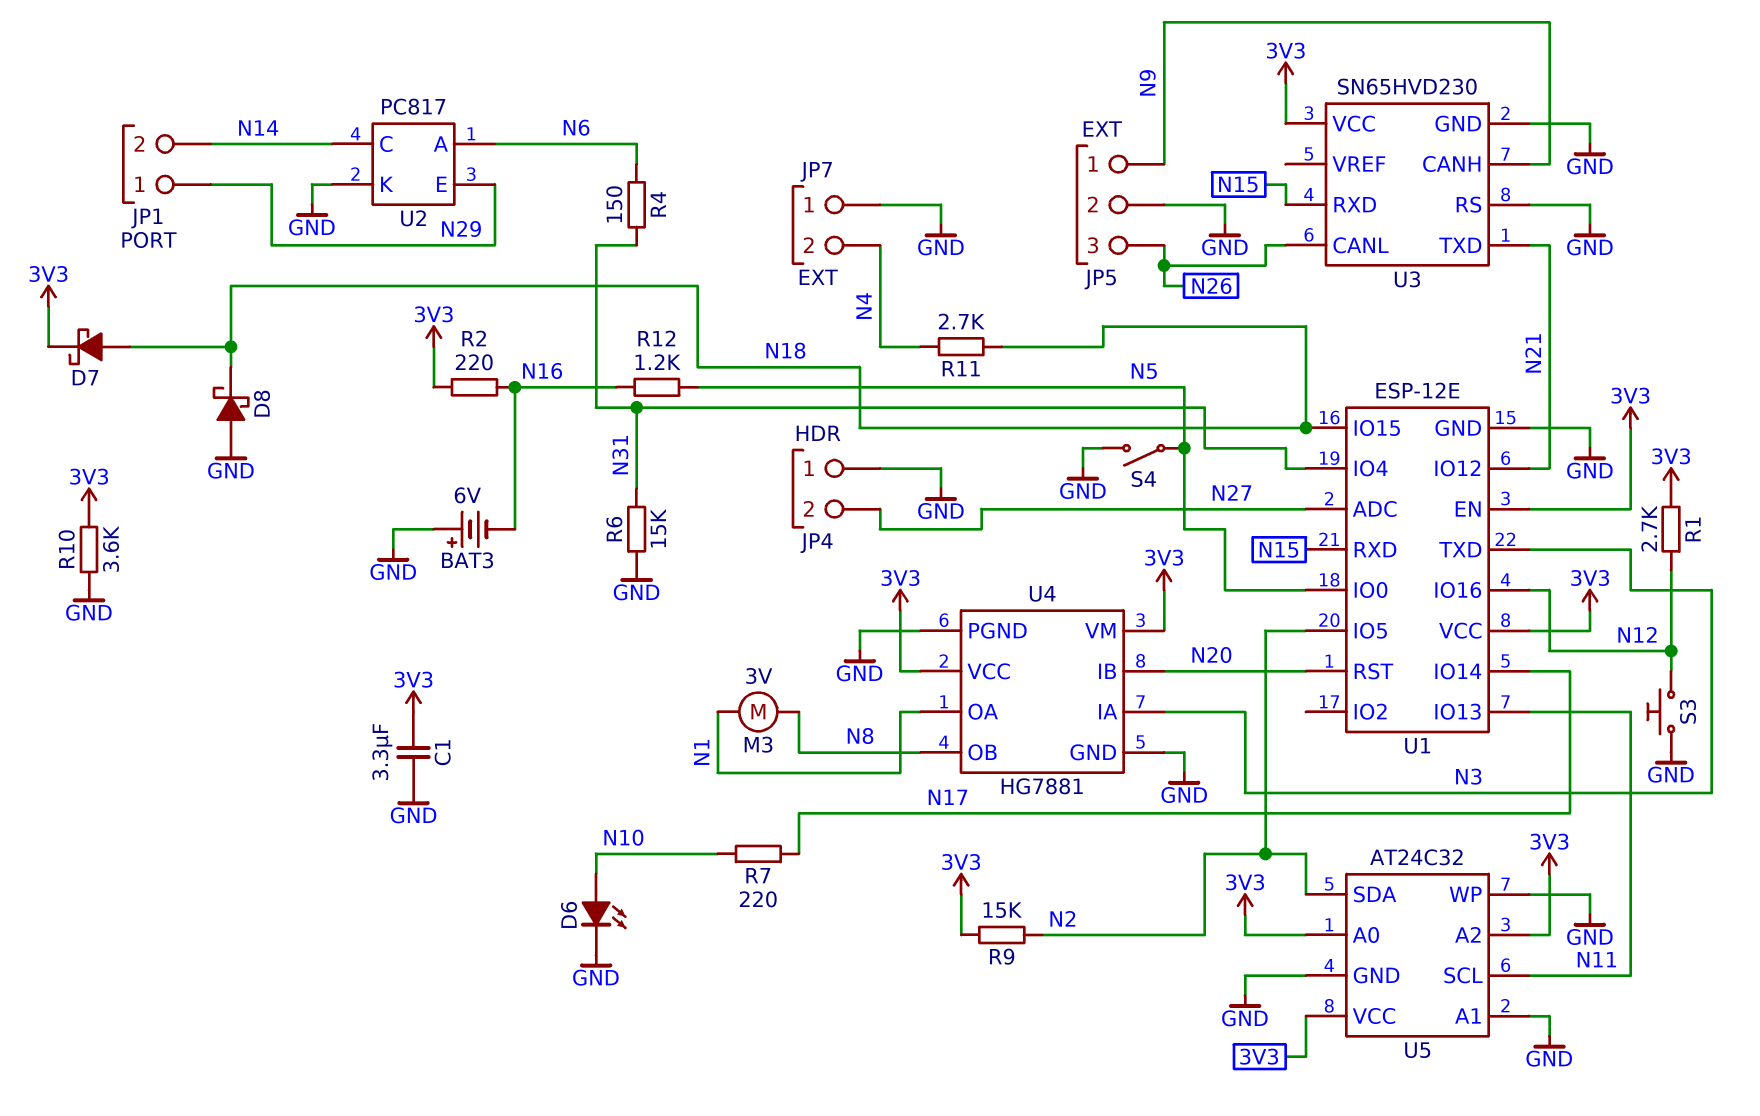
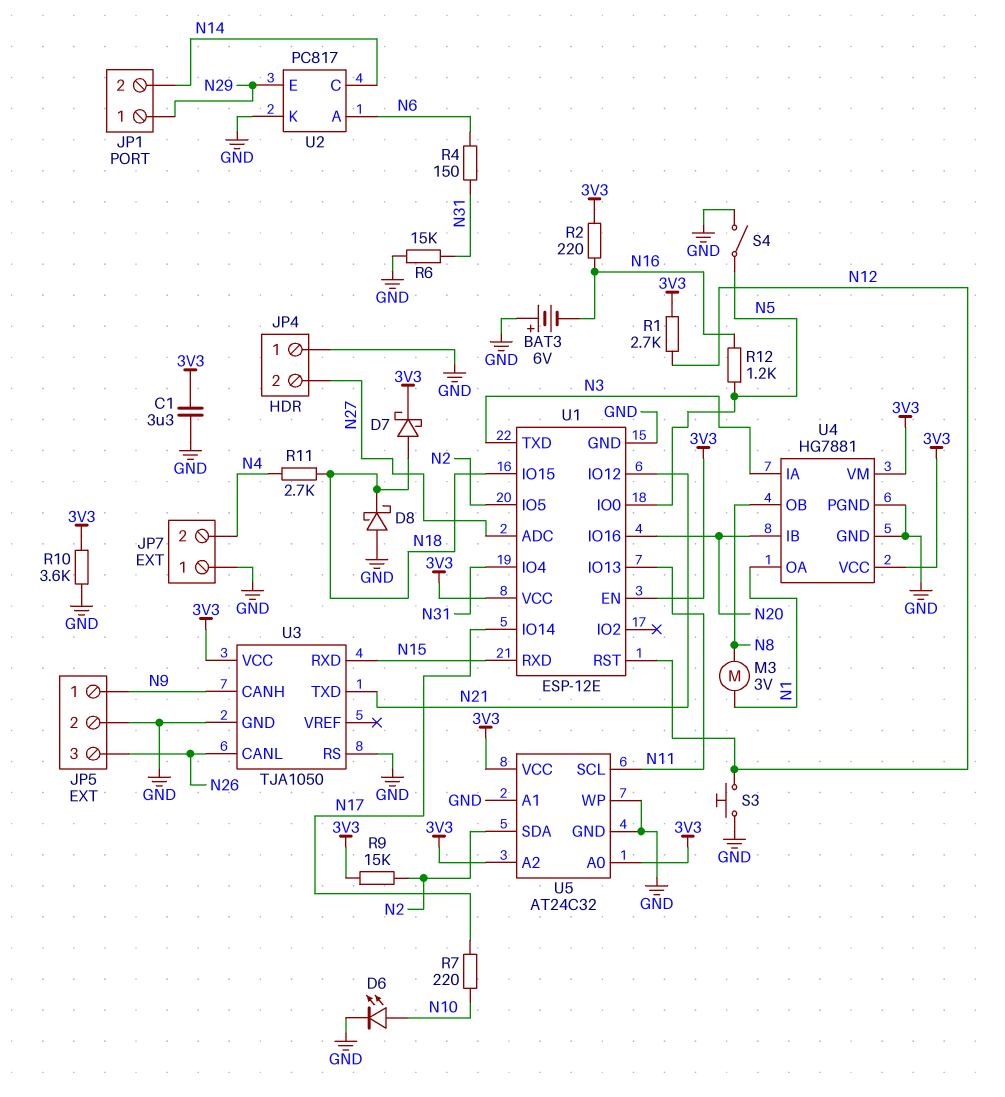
U1 pin IO16: N12 -> N20
U1 pin RST: N20 -> N12
U3: SN65HVD230 -> TJA1050

